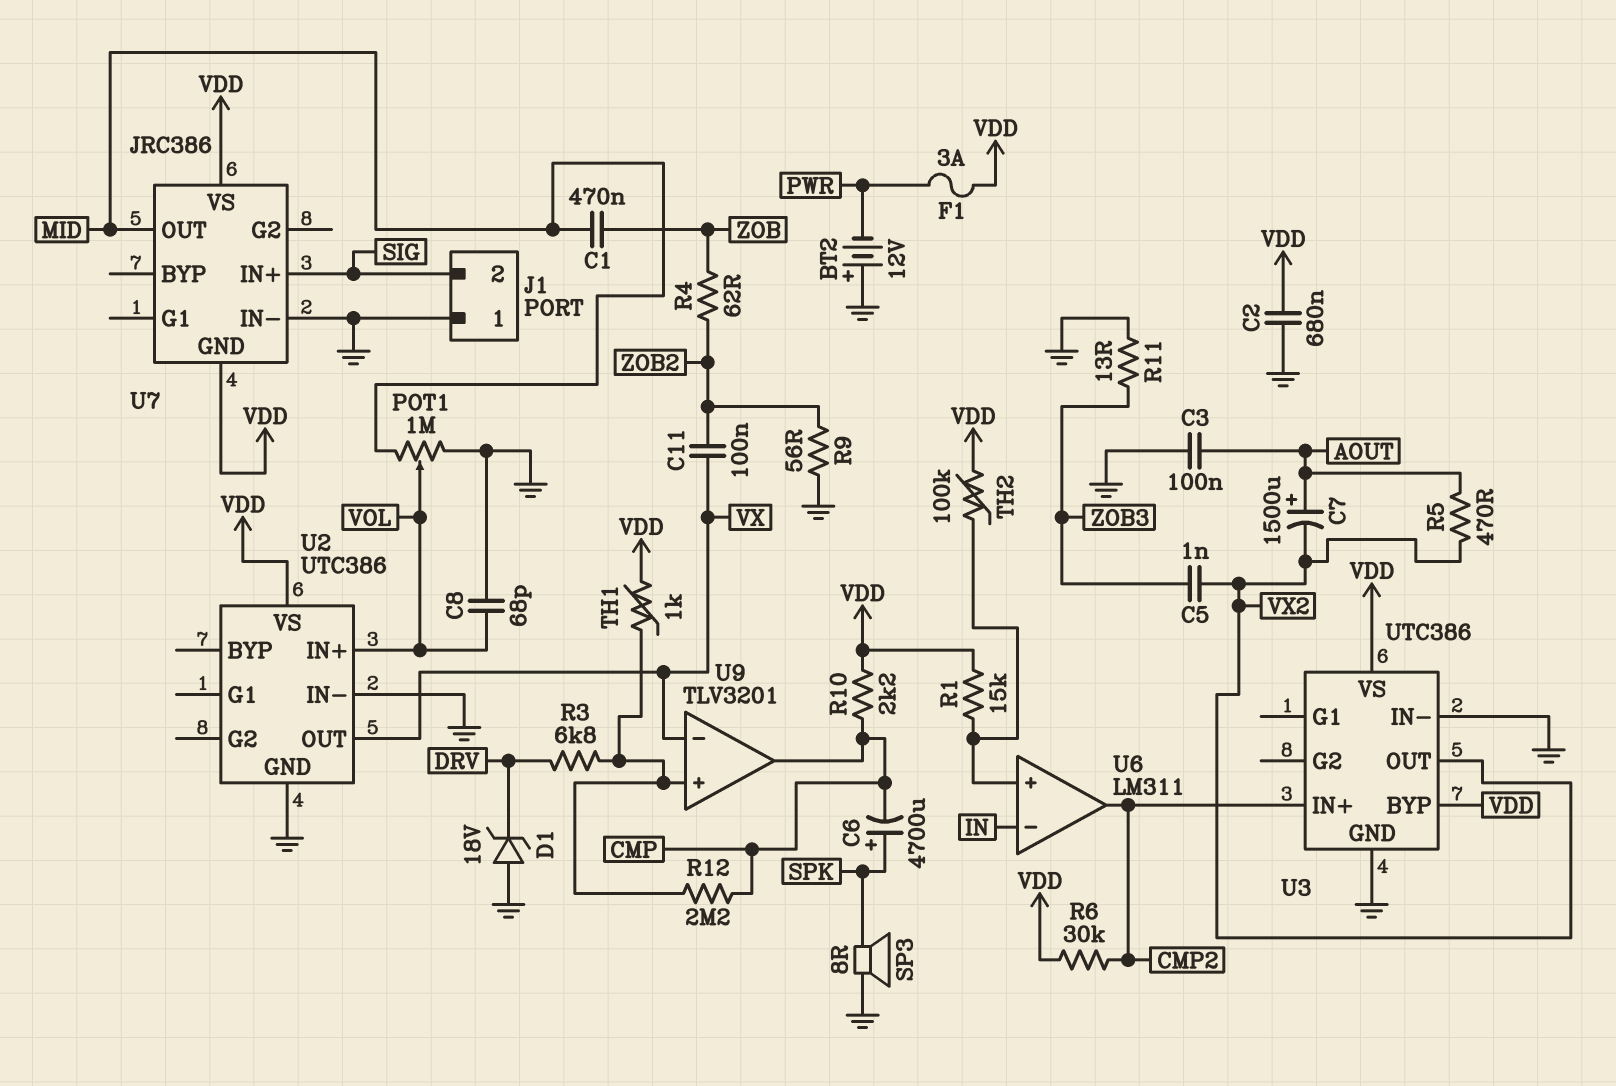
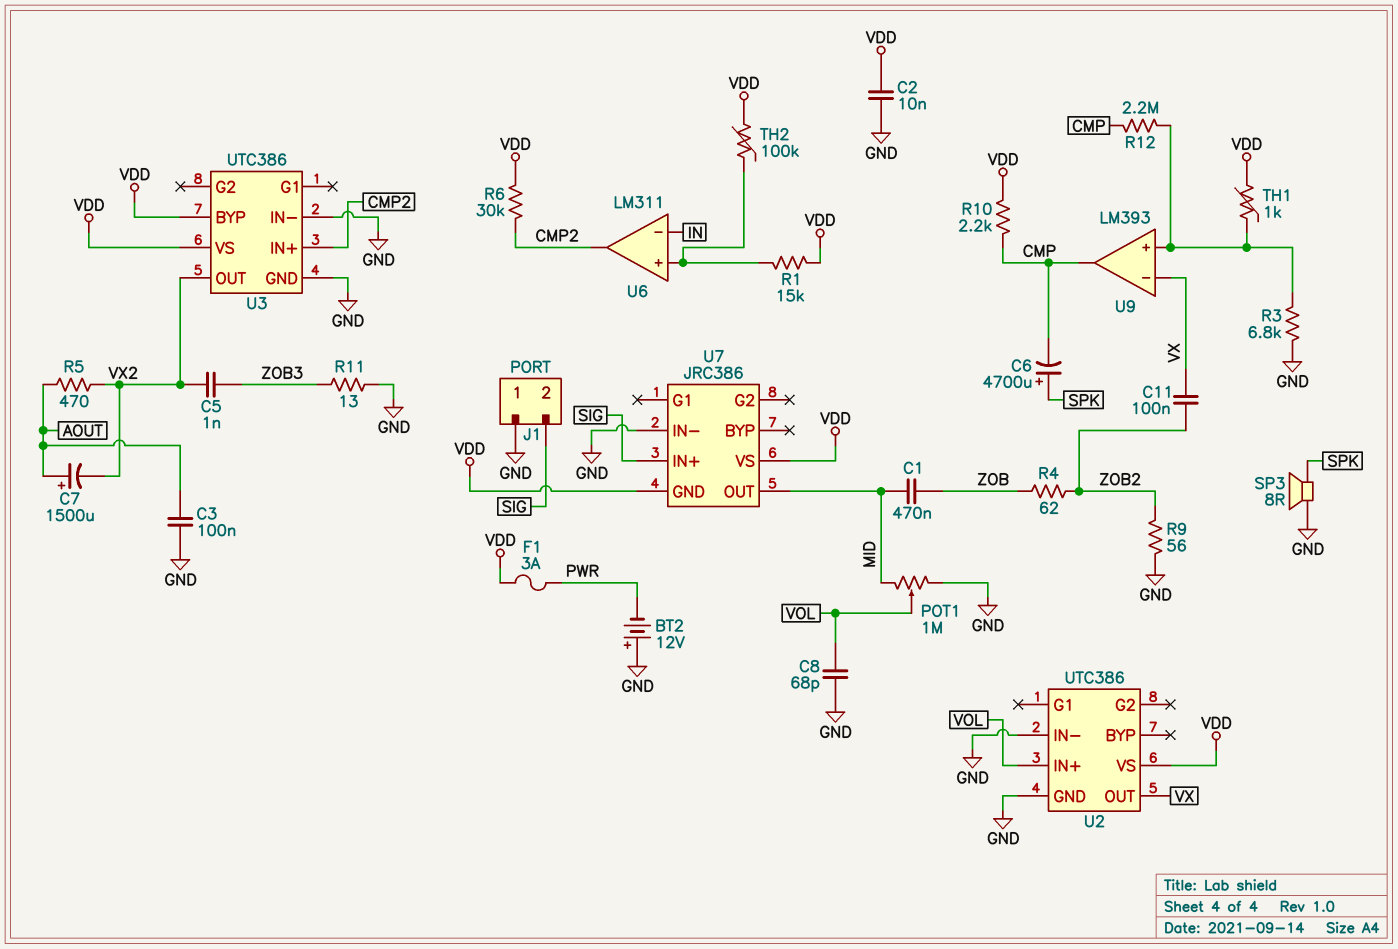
C2: 680nF (GND, VDD) -> 10nF (GND, VDD)
D1: zener 18V (A GND, K DRV) -> none
R3: 6.8k (DRV, U9/in+) -> 6.8k (GND, U9/in+)
U9: TLV3201 -> LM393

